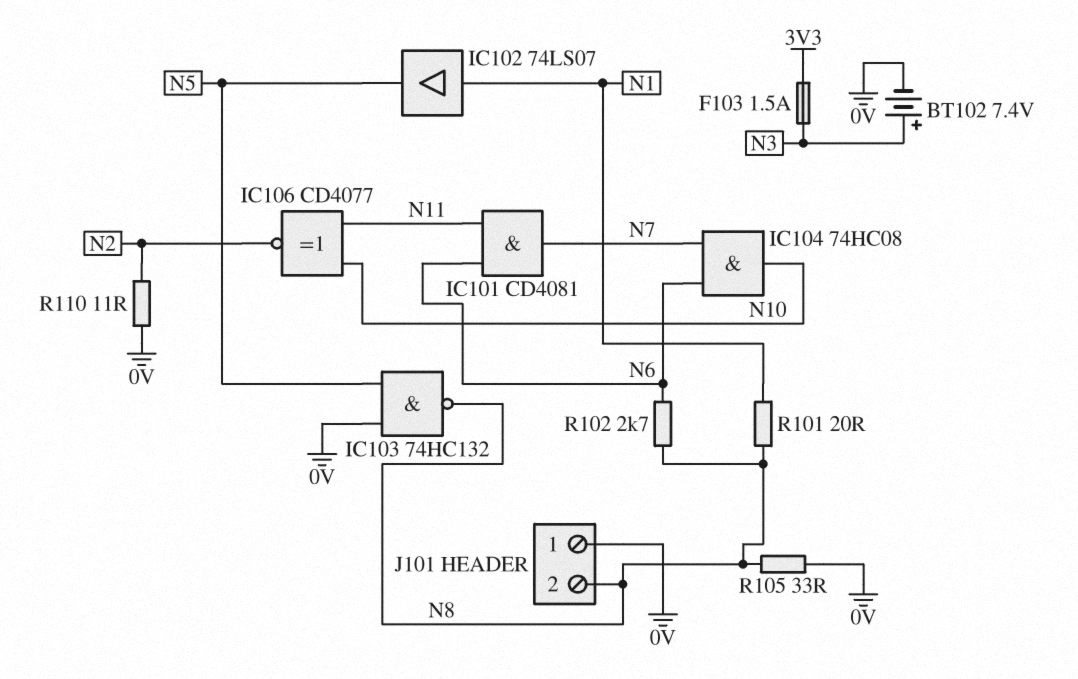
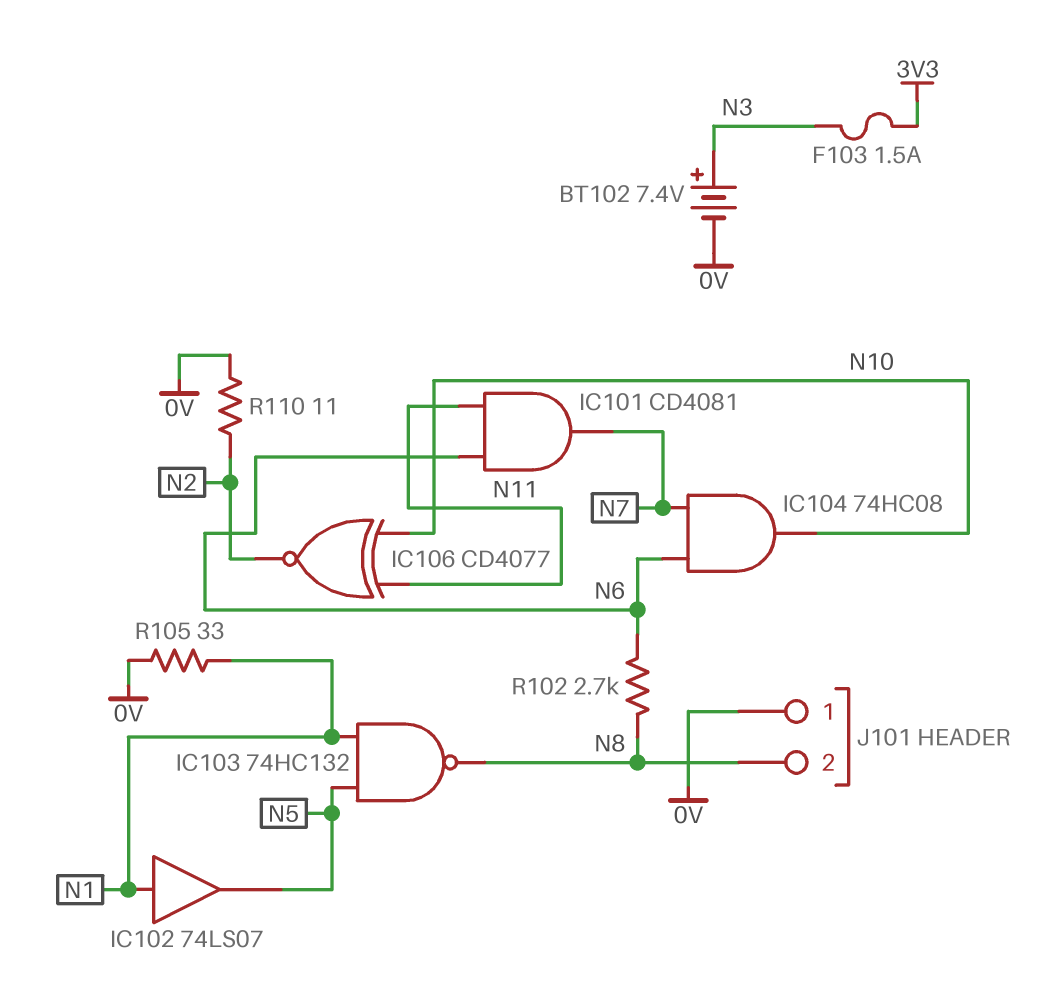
IC103: NAND 74HC132 (in 0V, in N5, out N8) -> NAND 74HC132 (in N1, in N5, out N8)
R101: 20 (N1, N8) -> none
R105: 33 (0V, N8) -> 33 (0V, N1)

